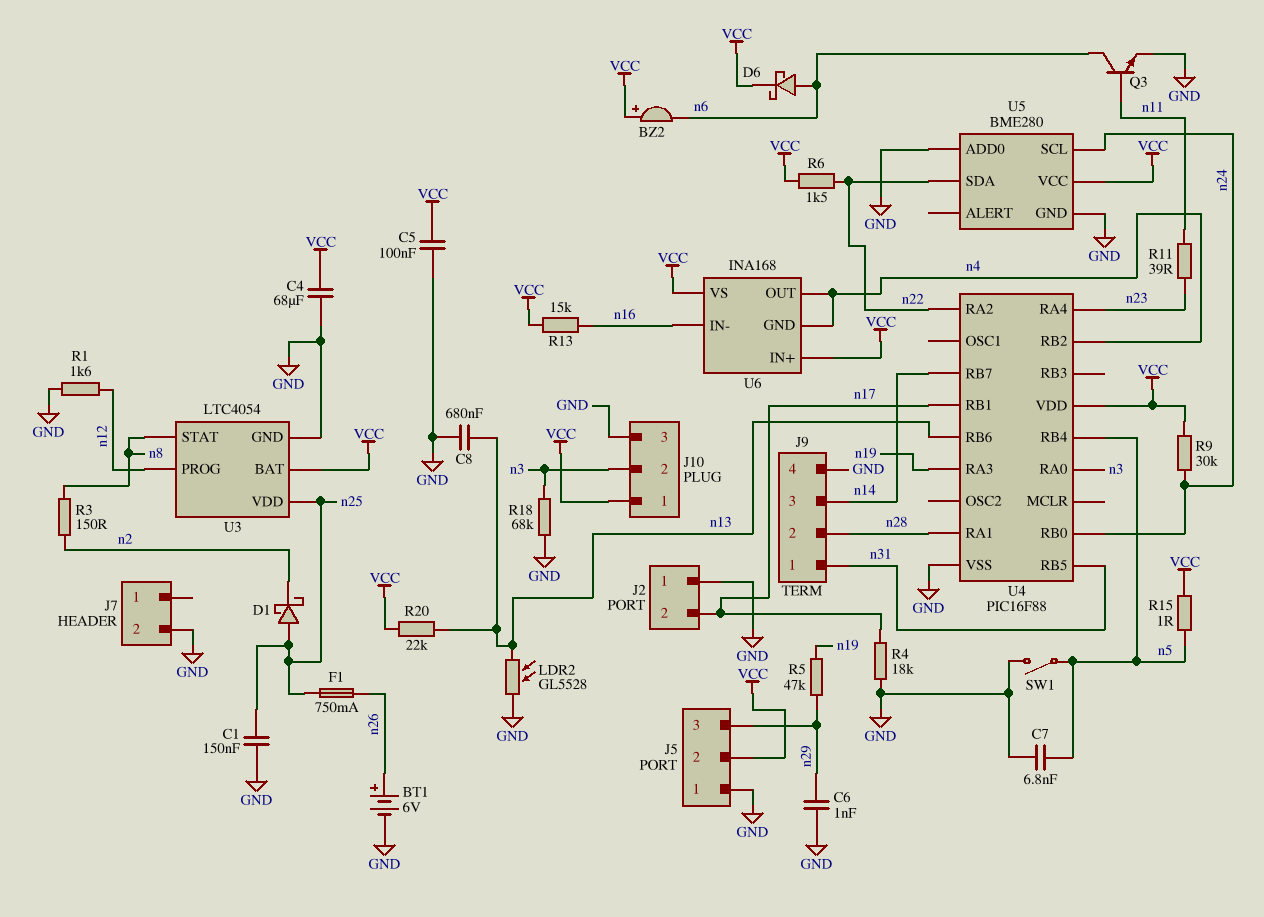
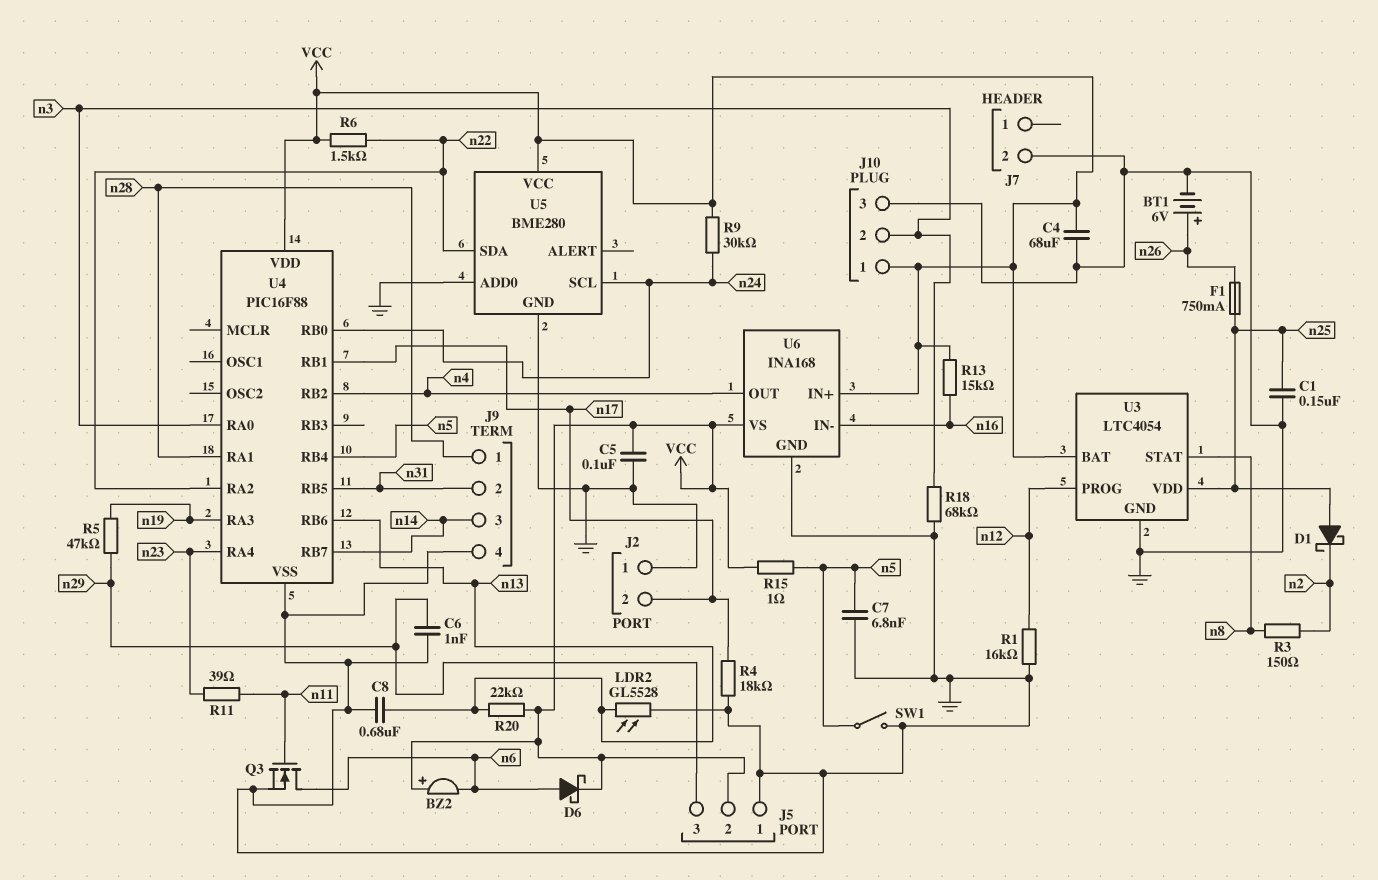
J9 pin 1: n31 -> n28
J9 pin 2: n28 -> n31
Q3: NPN (B n11, C n6, E GND) -> NMOS (G n11, D n6, S GND)
R1: 1.6k (GND, n12) -> 16k (GND, n12)
U6 pin GND: n4 -> GND

